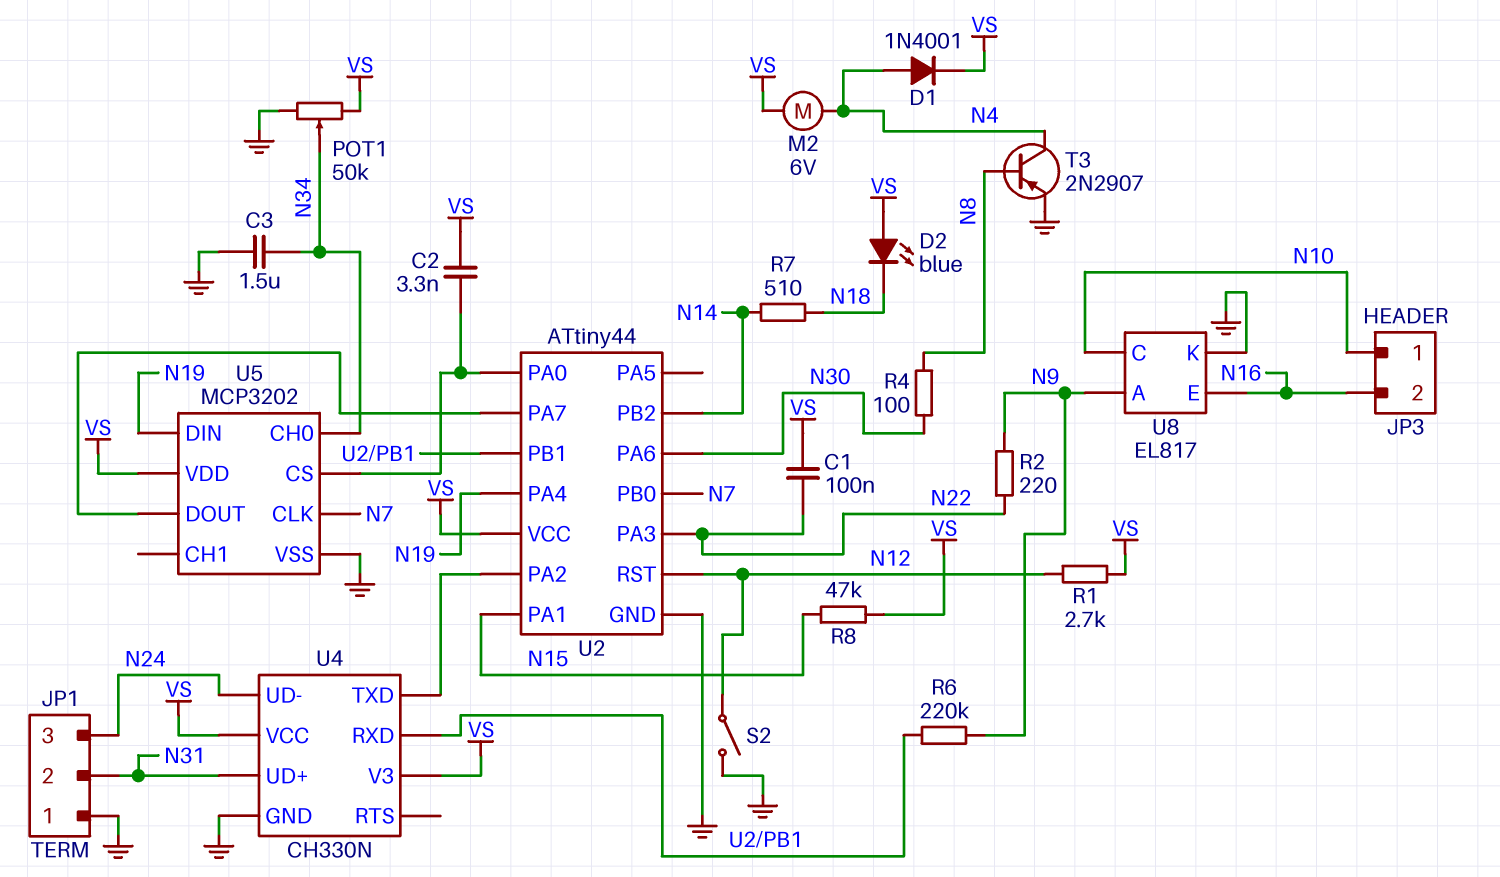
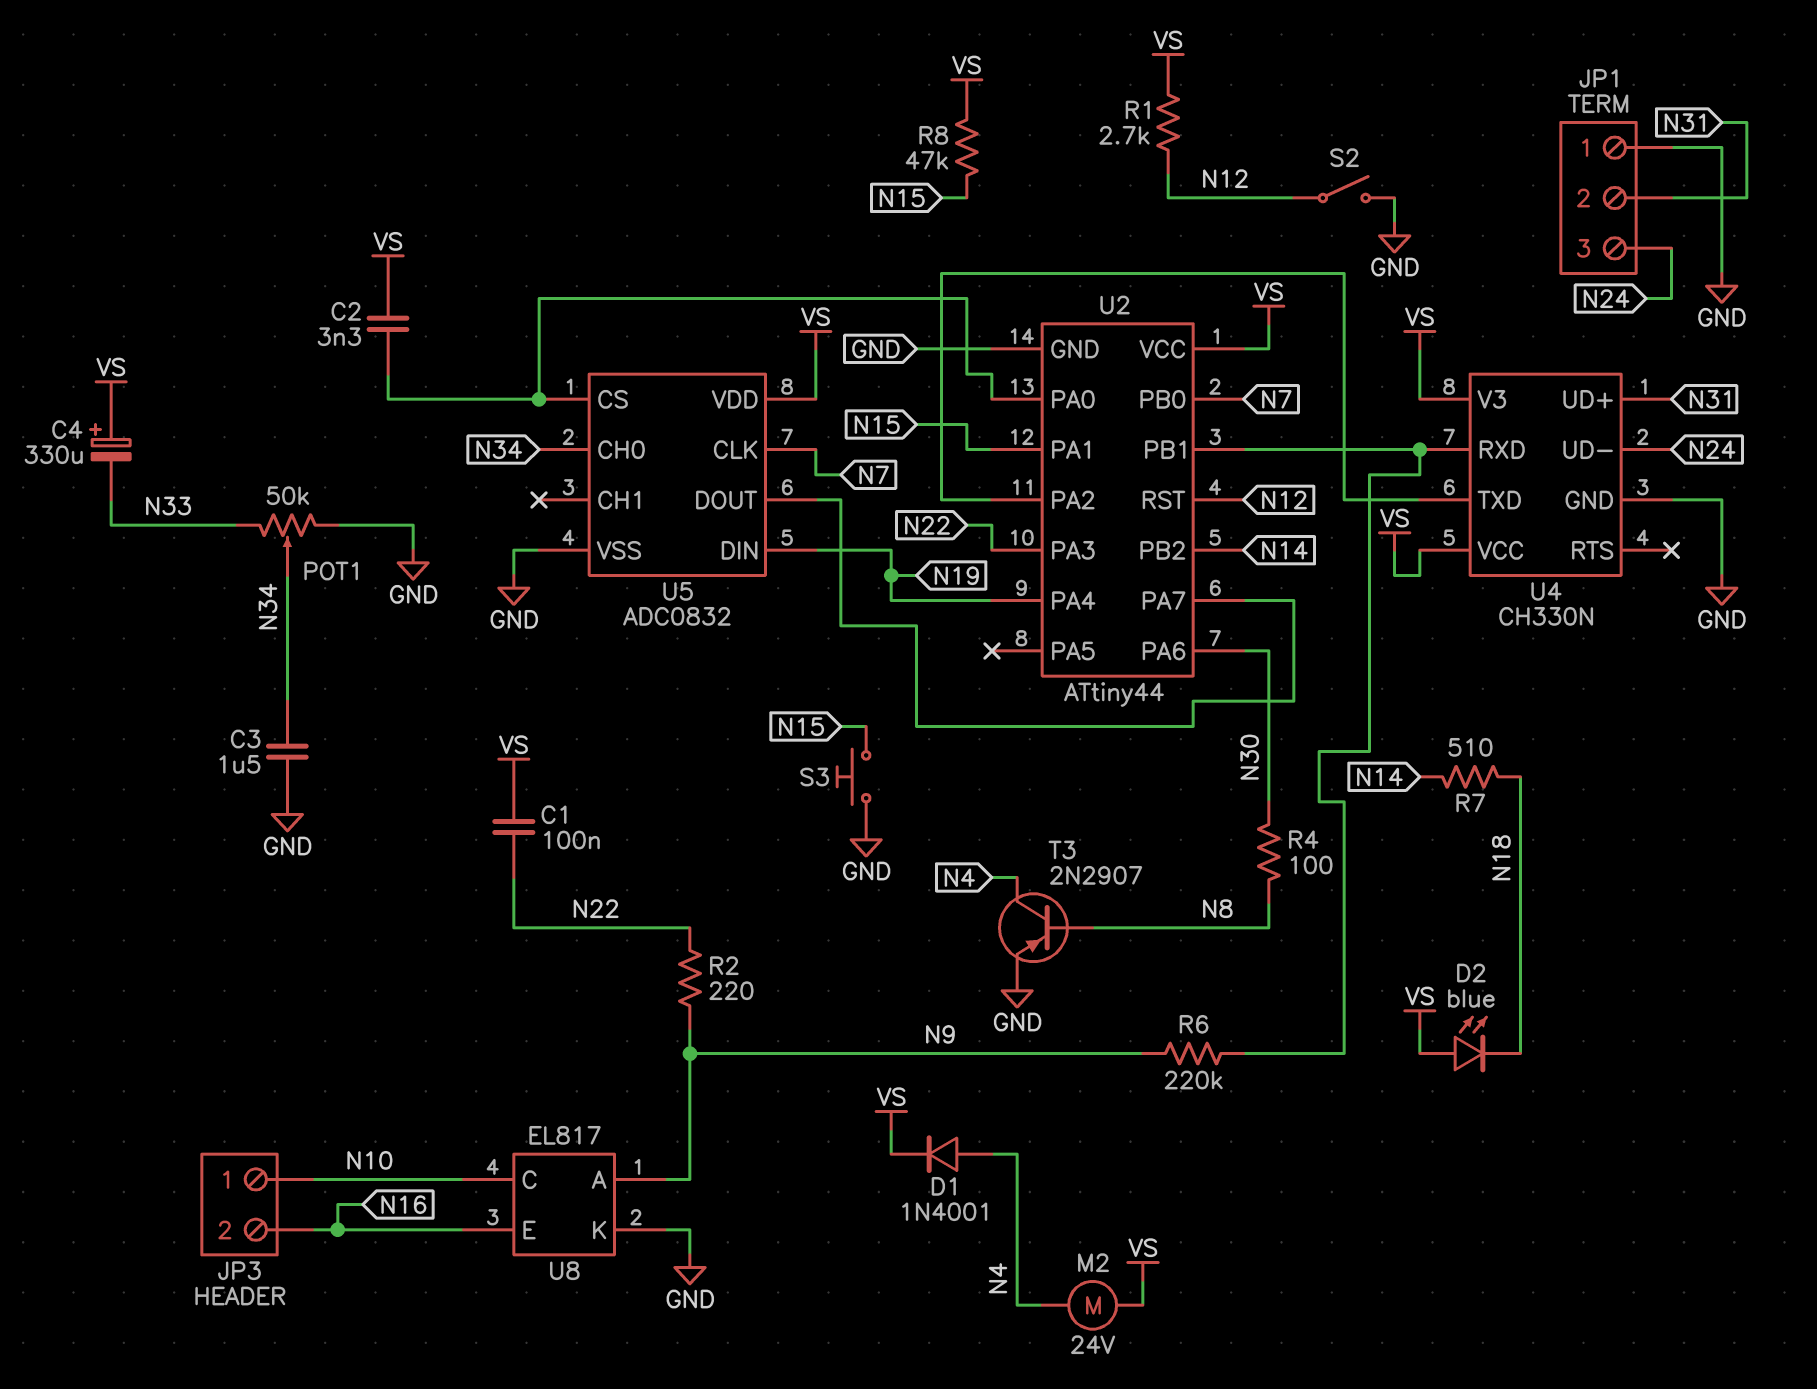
C4: none -> 330uF (plus VS, minus N33)
M2: motor 6V (N4, VS) -> motor 24V (N4, VS)
POT1: 50k (GND, VS, wiper N34) -> 50k (GND, N33, wiper N34)
S3: none -> button (GND, N15)
U5: MCP3202 -> ADC0832

